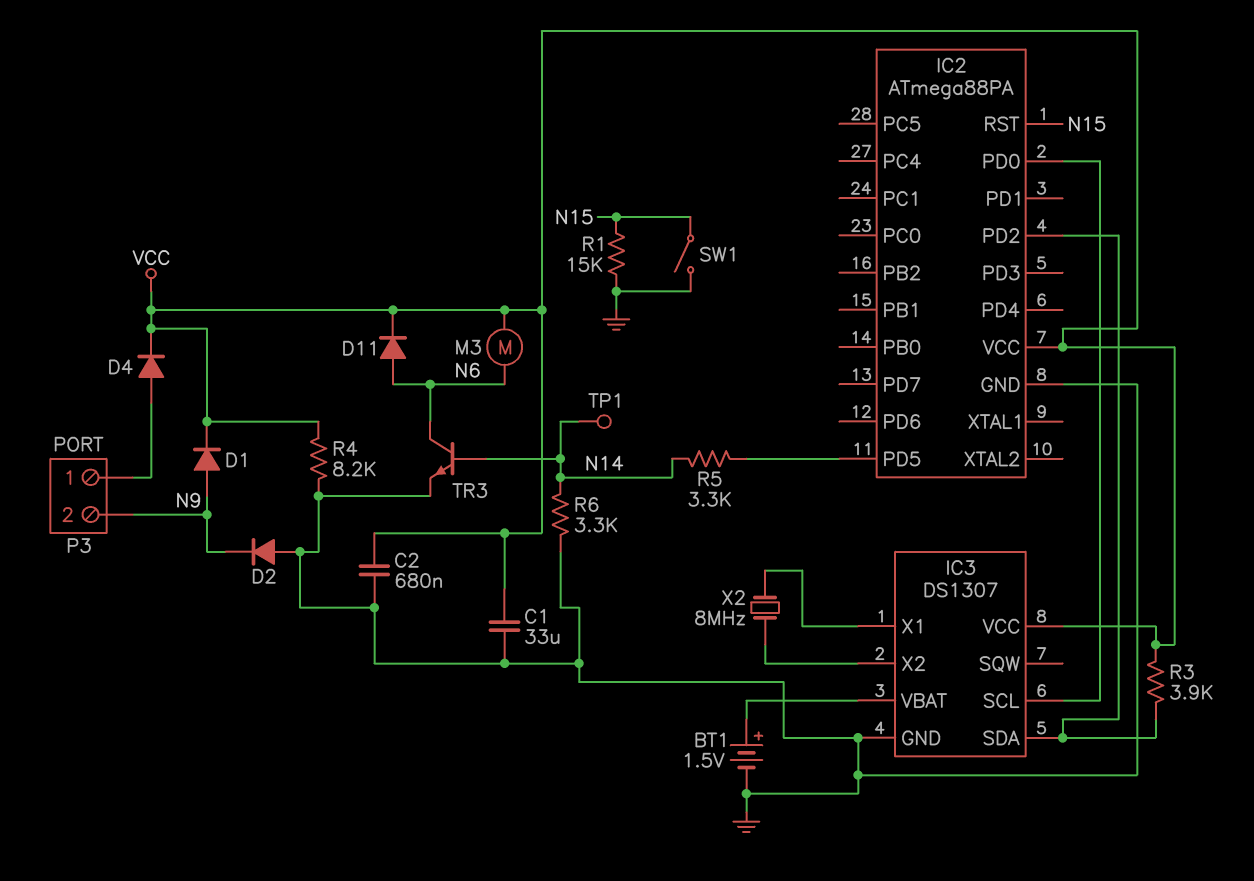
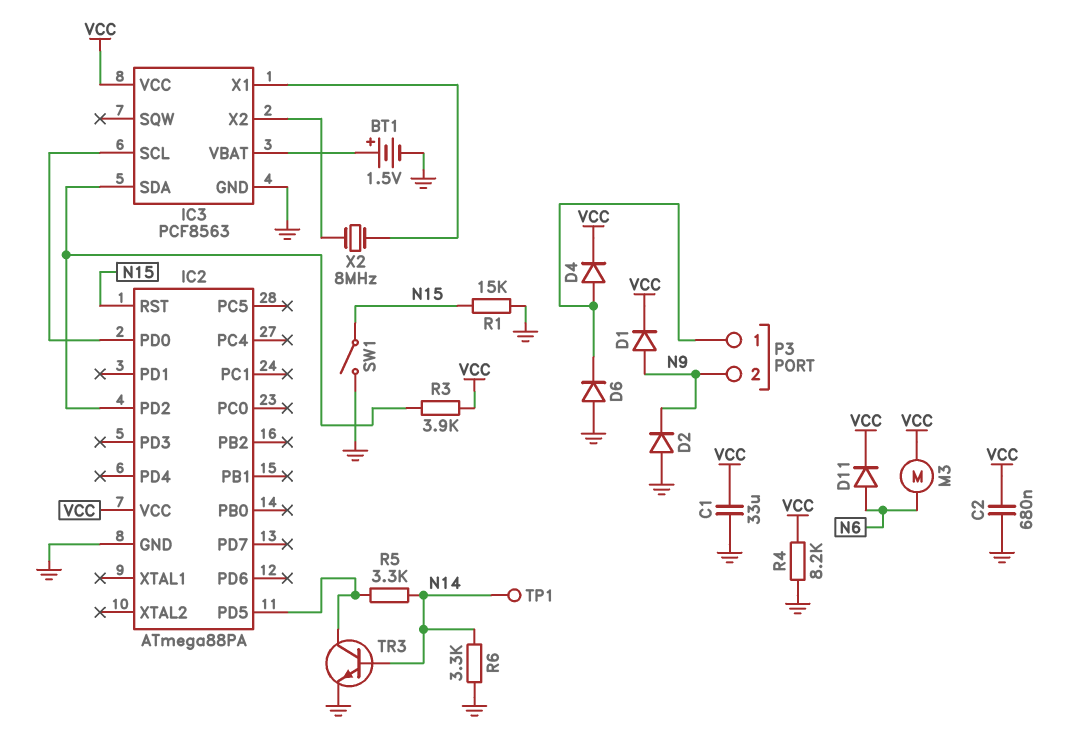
D6: none -> diode (A GND, K P3/1)
IC3: DS1307 -> PCF8563
TR3: NPN (B N14, C N6, E GND) -> NPN (B N14, C IC2/PD5, E GND)

